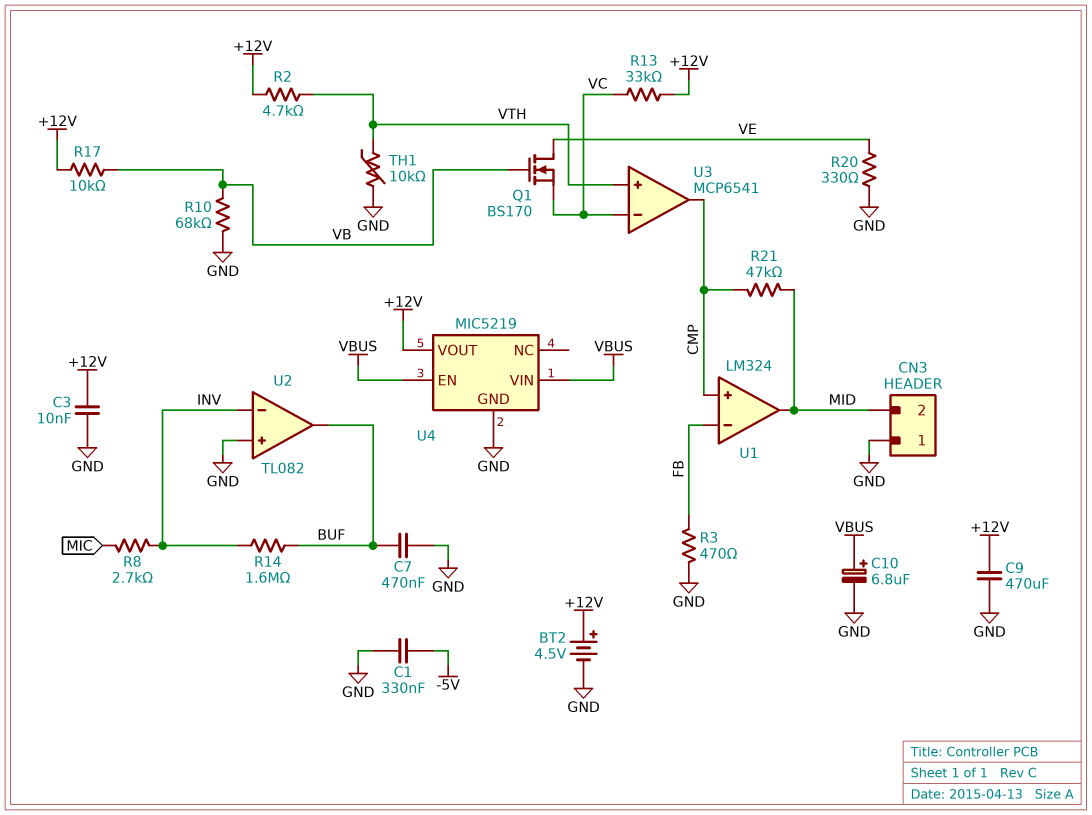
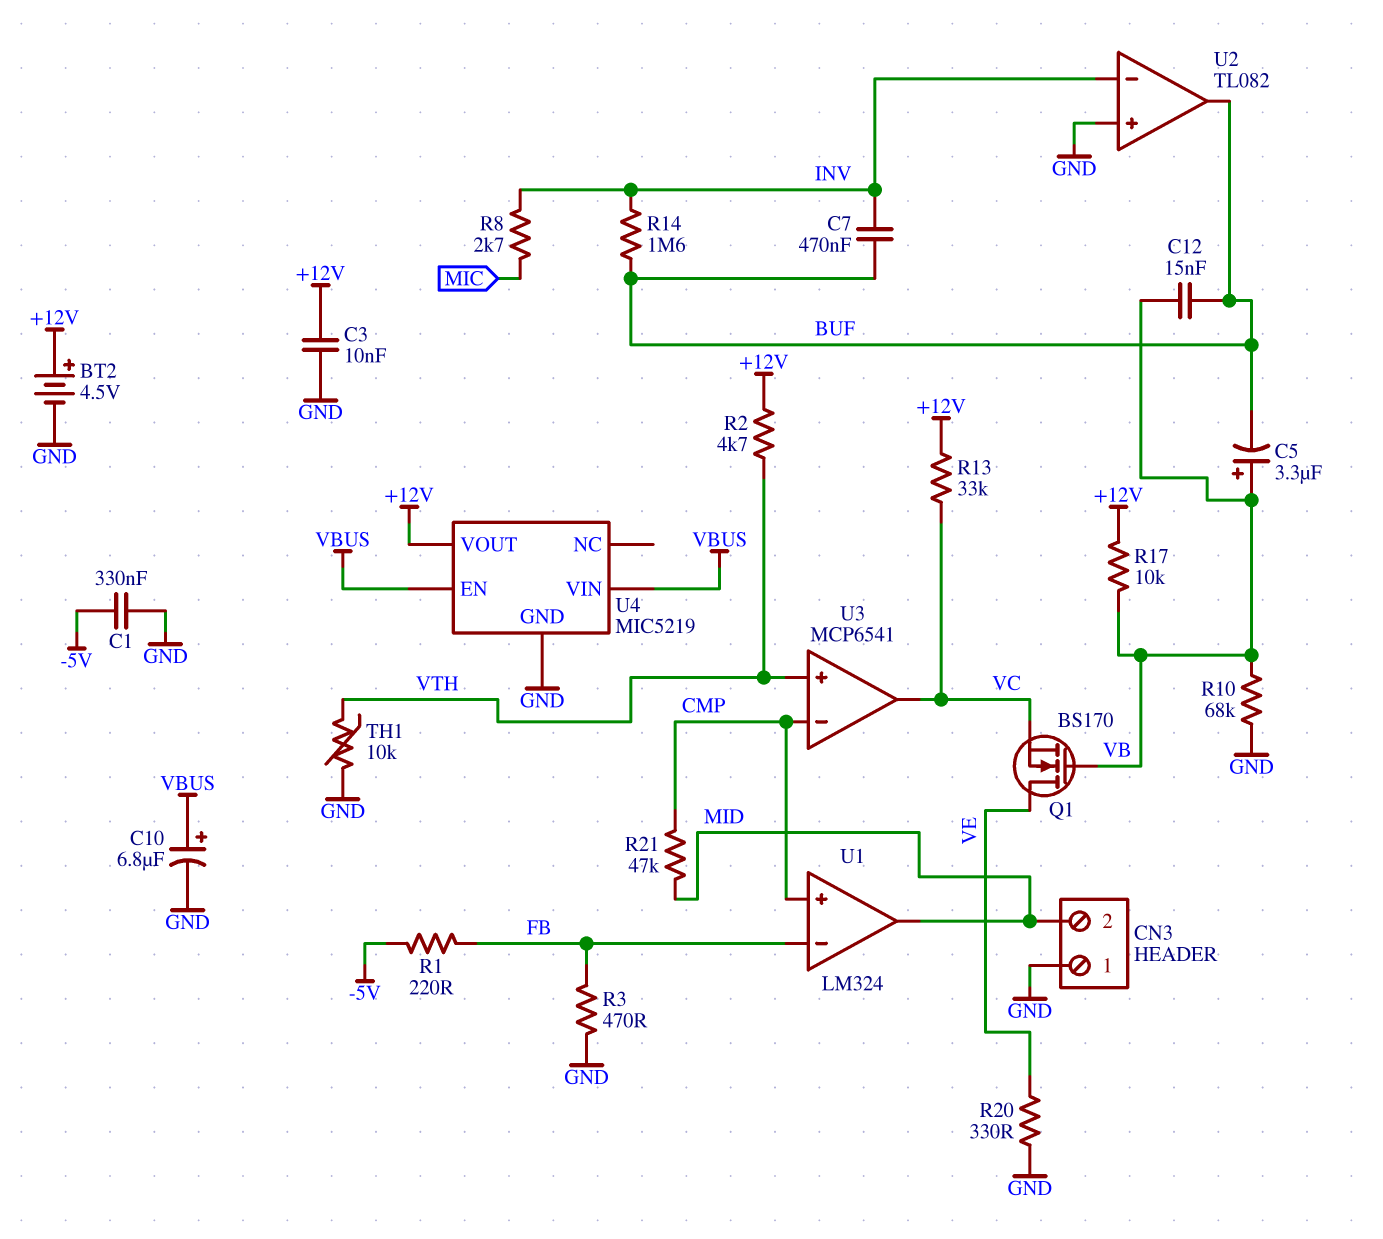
C5: none -> 3.3uF (plus VB, minus BUF)
C7: 470nF (BUF, GND) -> 470nF (BUF, INV)
C9: 470uF (+12V, GND) -> none
C12: none -> 15nF (BUF, VB)
R1: none -> 220 (-5V, FB)
U3 pin in-: VC -> CMP
U3 pin out: CMP -> VC

